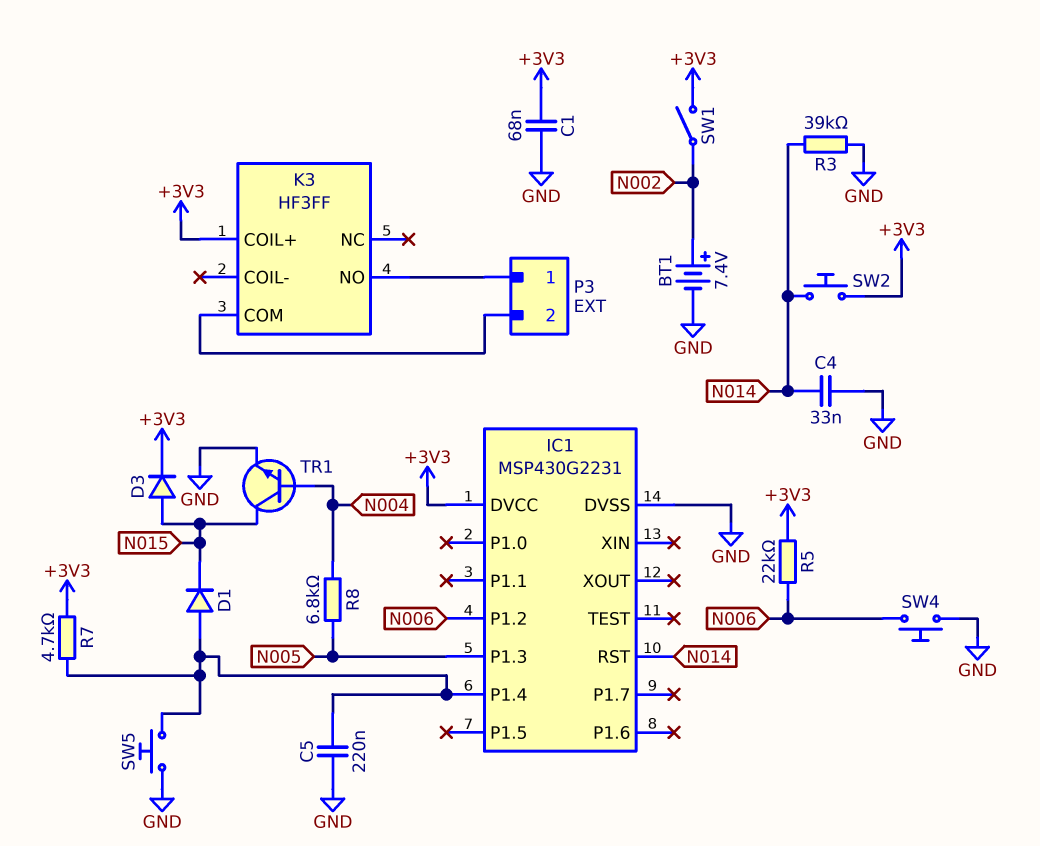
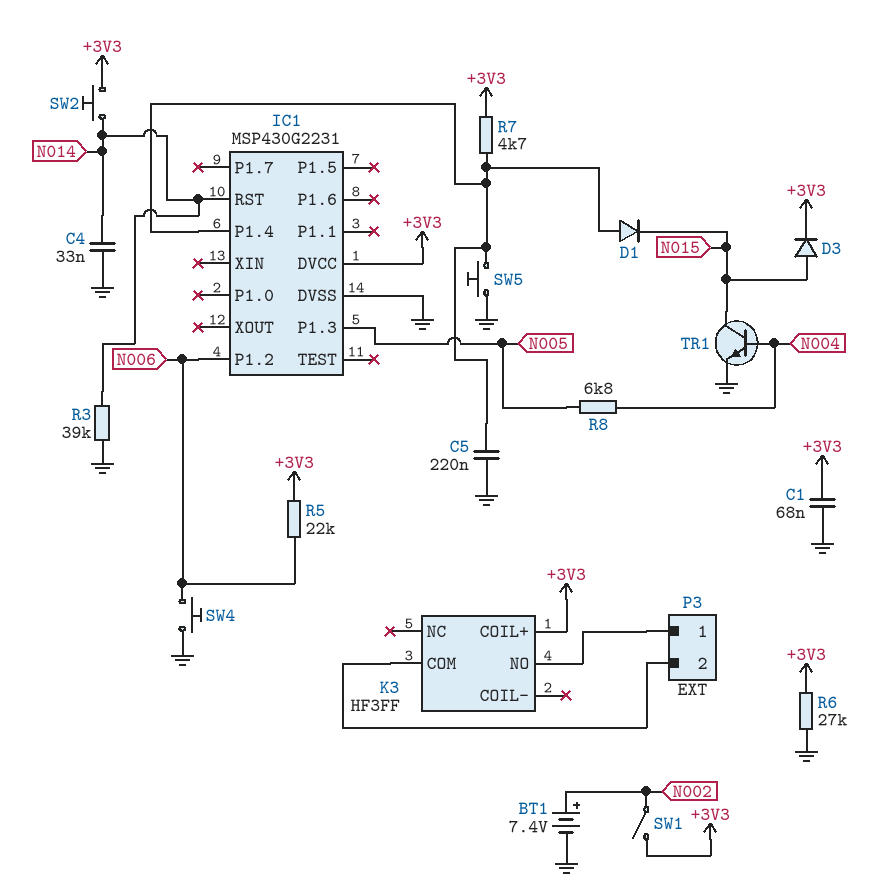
R6: none -> 27k (+3V3, GND)

